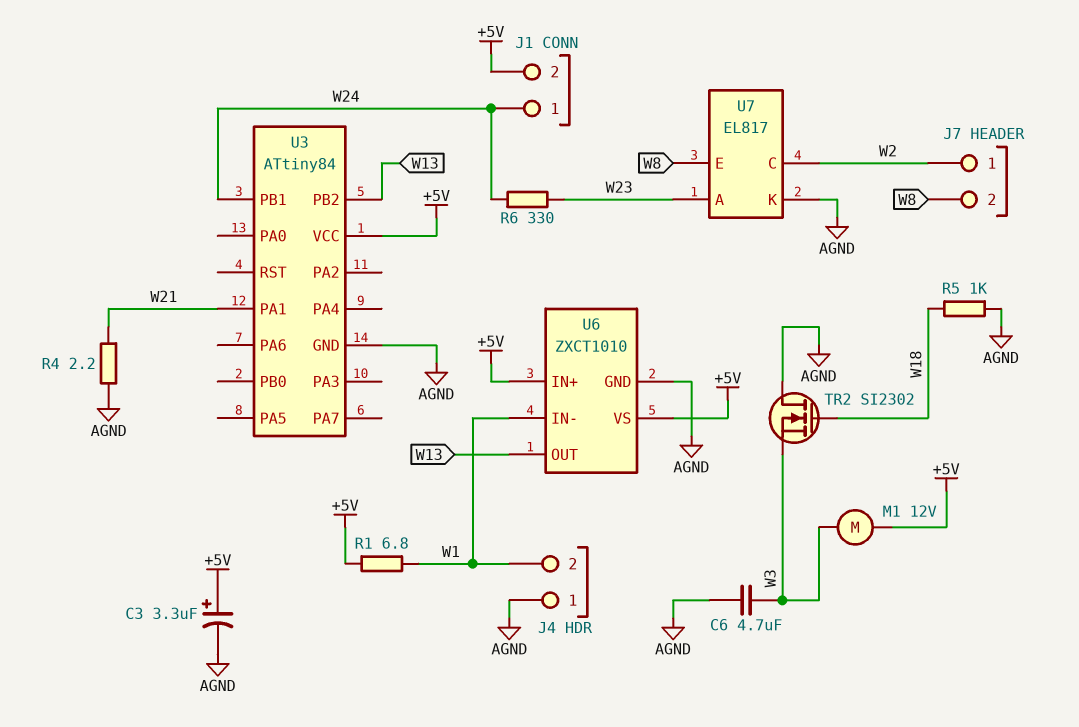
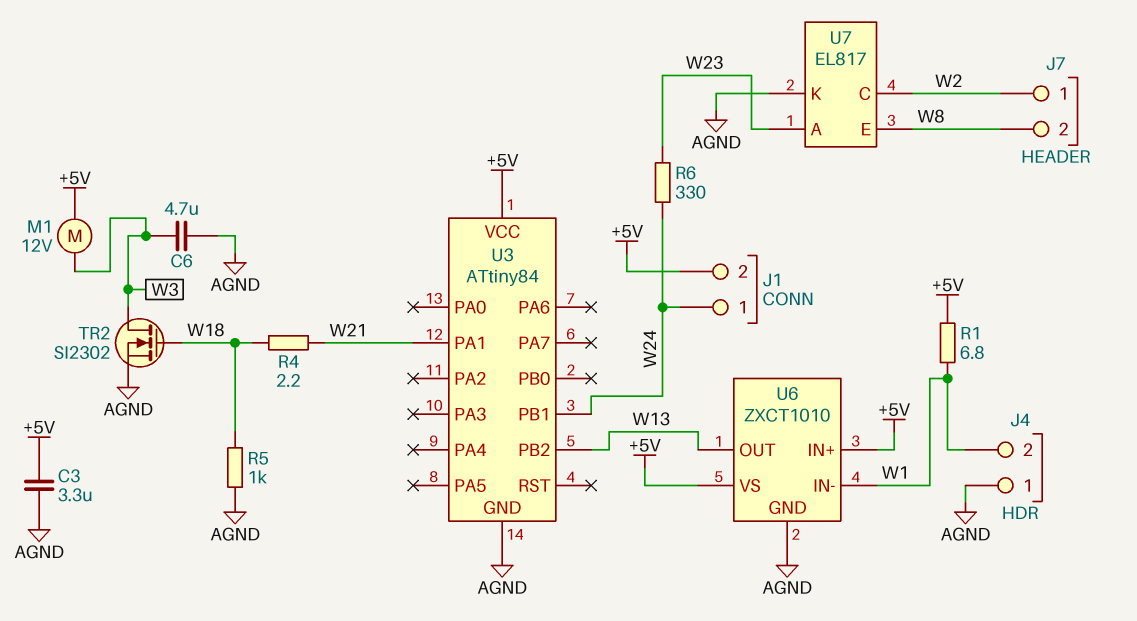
C3: 3.3uF (plus +5V, minus AGND) -> 3.3uF (+5V, AGND)
R4: 2.2 (AGND, W21) -> 2.2 (W18, W21)
TR2: NMOS SI2302 (G W18, D AGND, S W3) -> NMOS SI2302 (G W18, D W3, S AGND)

